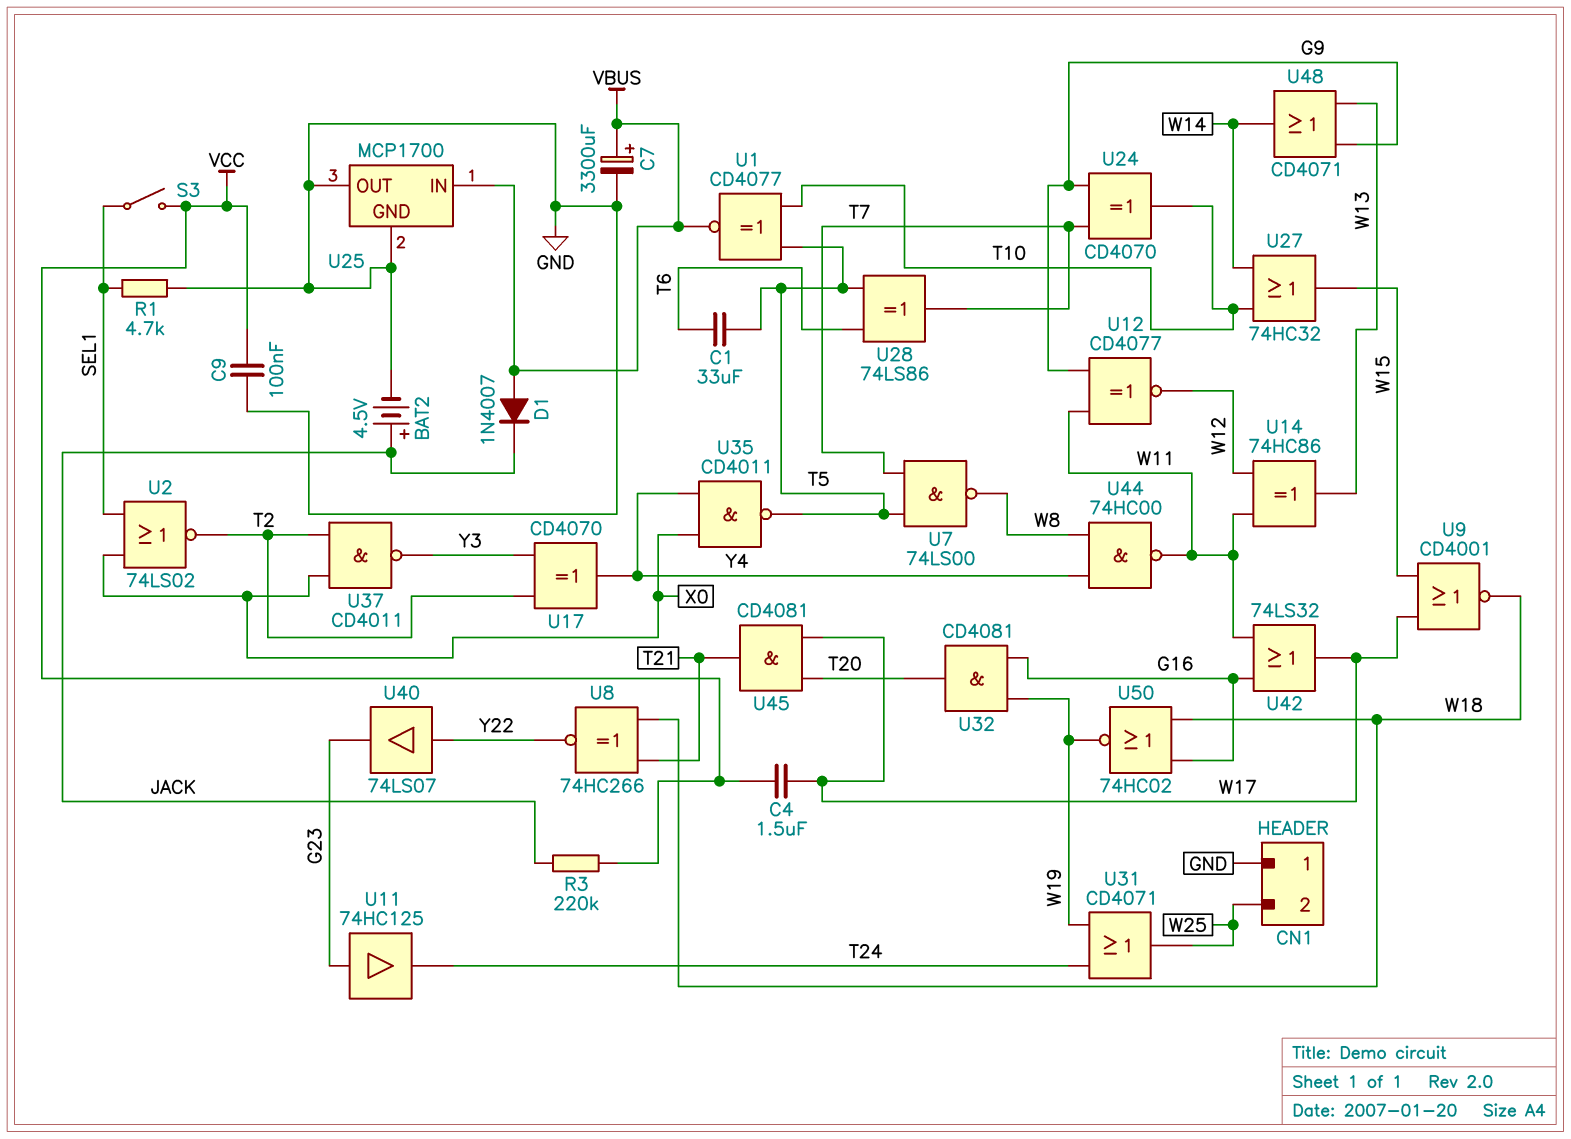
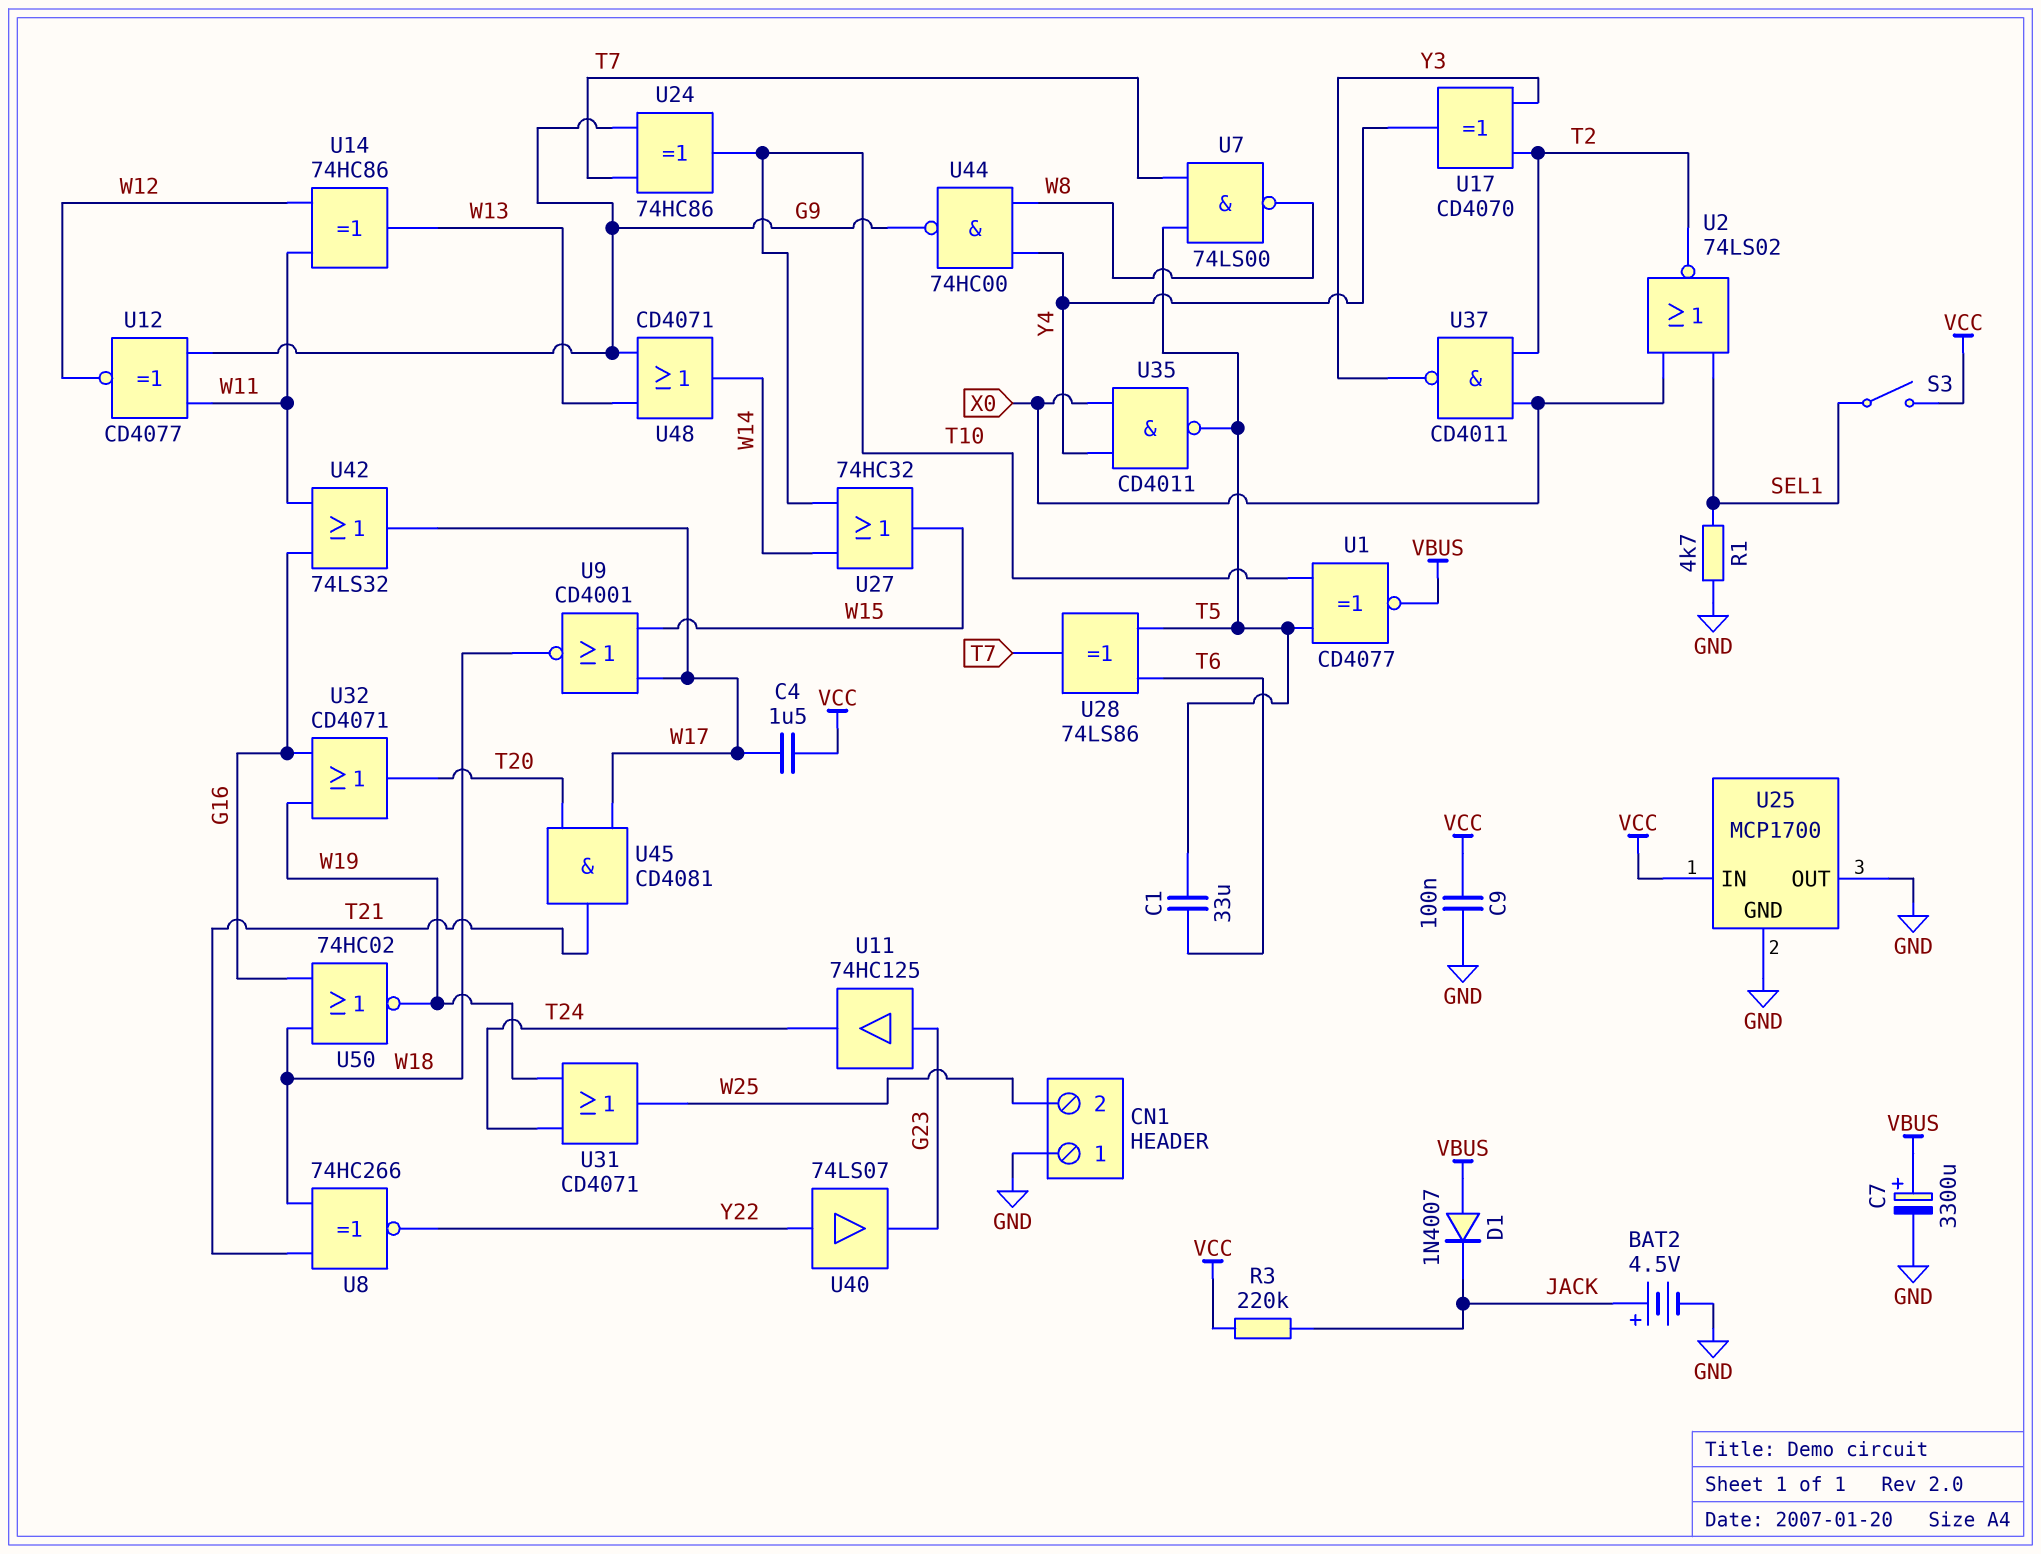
U24: XOR CD4070 (in G9, in T7, out T10) -> XOR 74HC86 (in G9, in T7, out T10)
U25 pin IN: VBUS -> VCC
U32: AND CD4081 (in G16, in W19, out T20) -> OR CD4071 (in G16, in W19, out T20)
U44: NAND 74HC00 (in W8, in Y4, out W11) -> NAND 74HC00 (in W8, in Y4, out G9)

